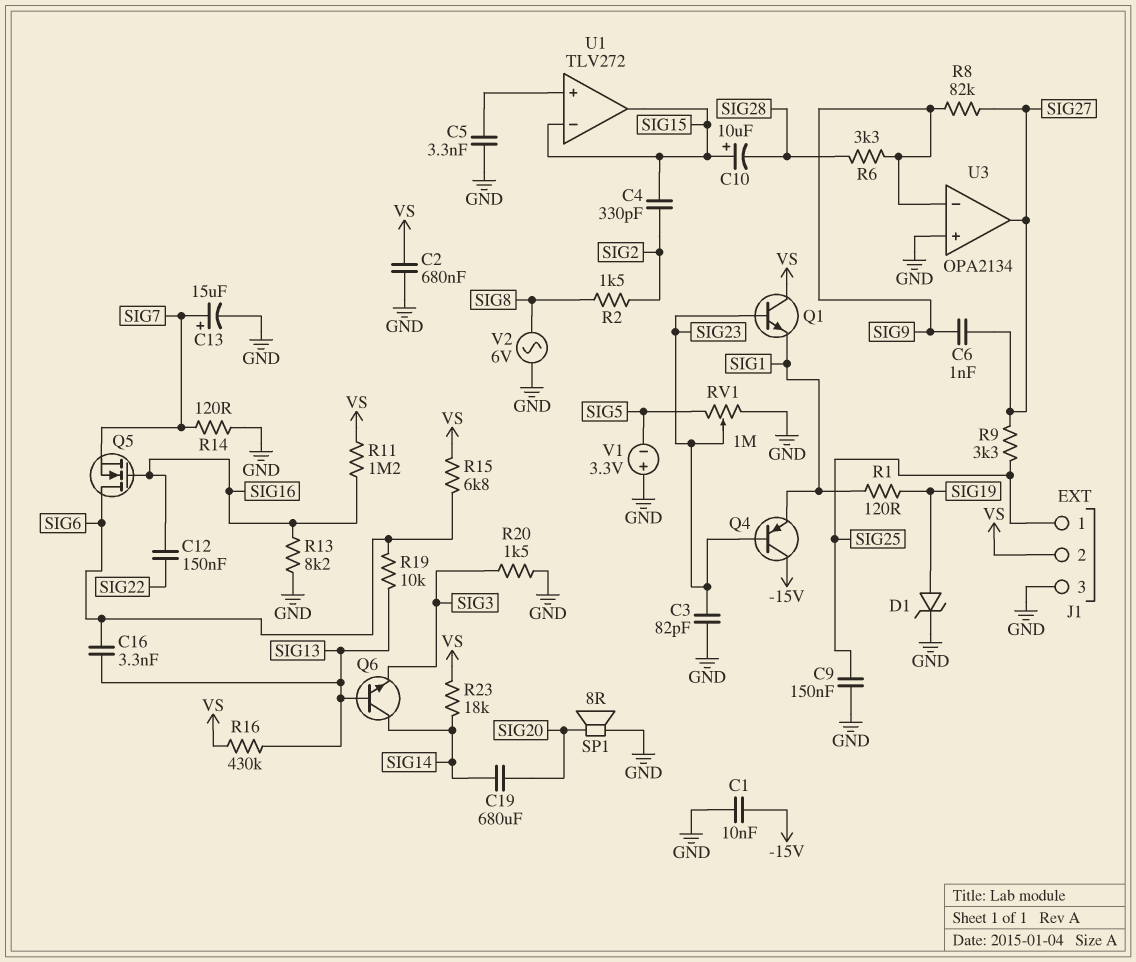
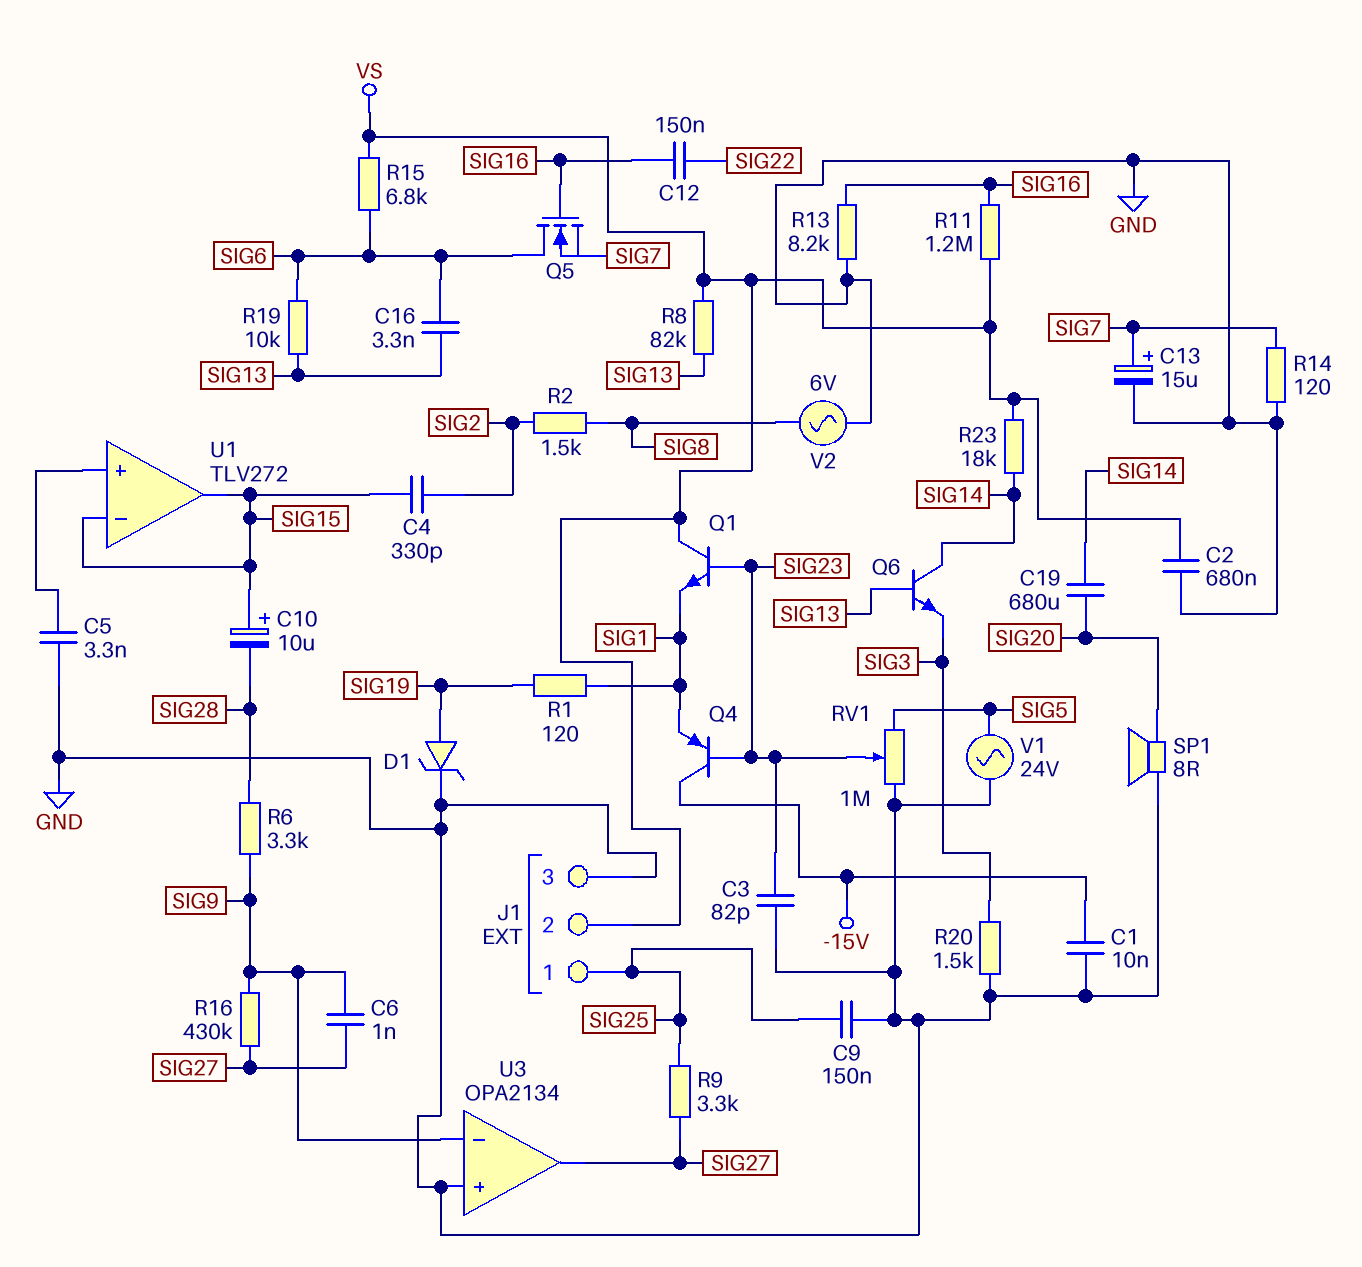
R8: 82k (SIG9, SIG27) -> 82k (SIG13, VS)
R16: 430k (SIG13, VS) -> 430k (SIG9, SIG27)
V1: 3.3V (plus GND, minus SIG5) -> AC 24V (GND, SIG5)

